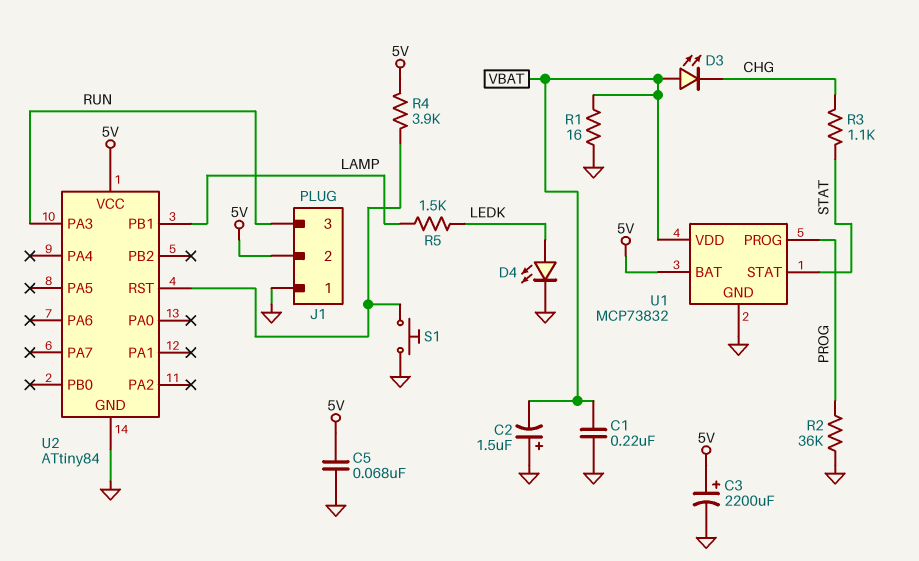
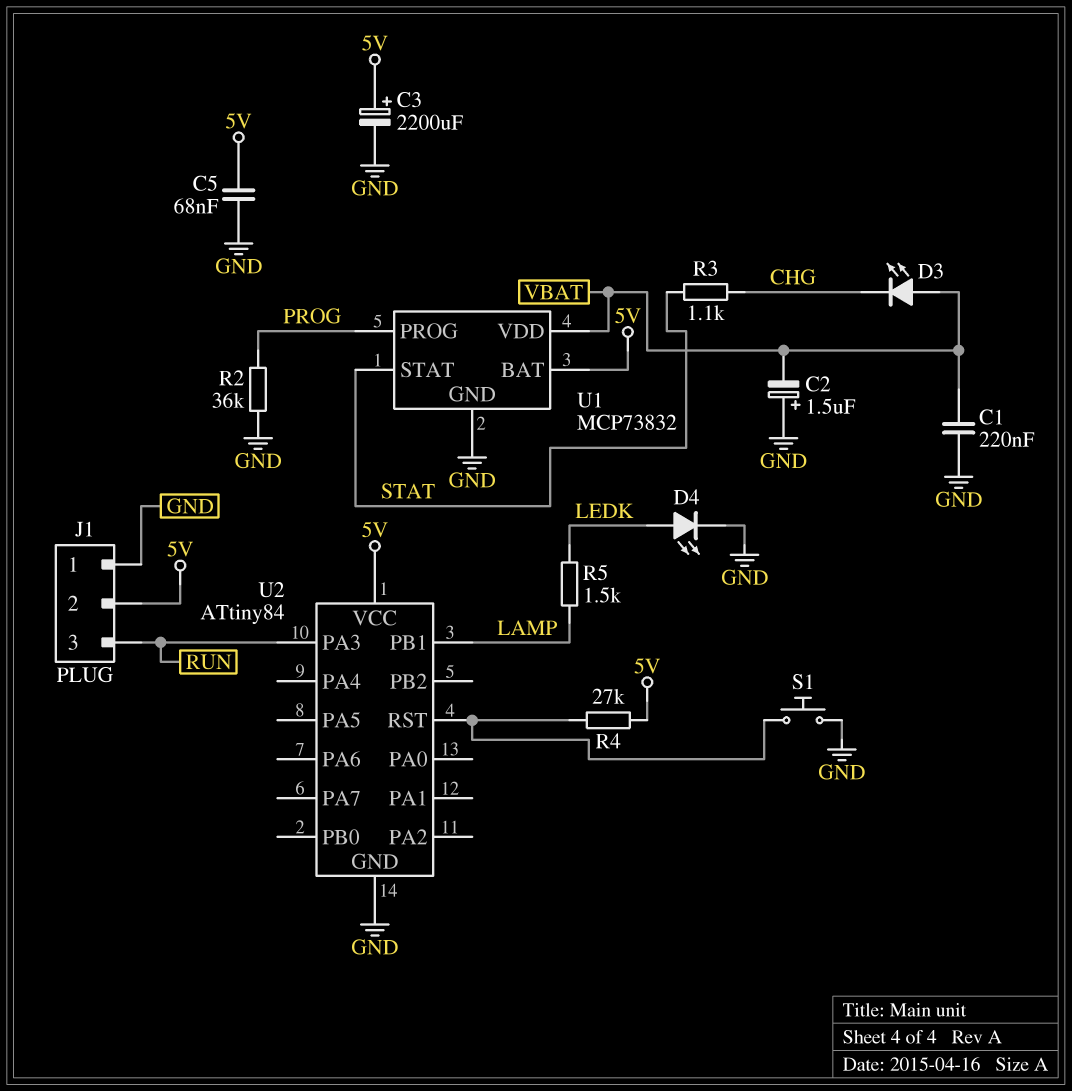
R1: 16 (GND, VBAT) -> none
R4: 3.9k (5V, U2/RST) -> 27k (5V, U2/RST)

